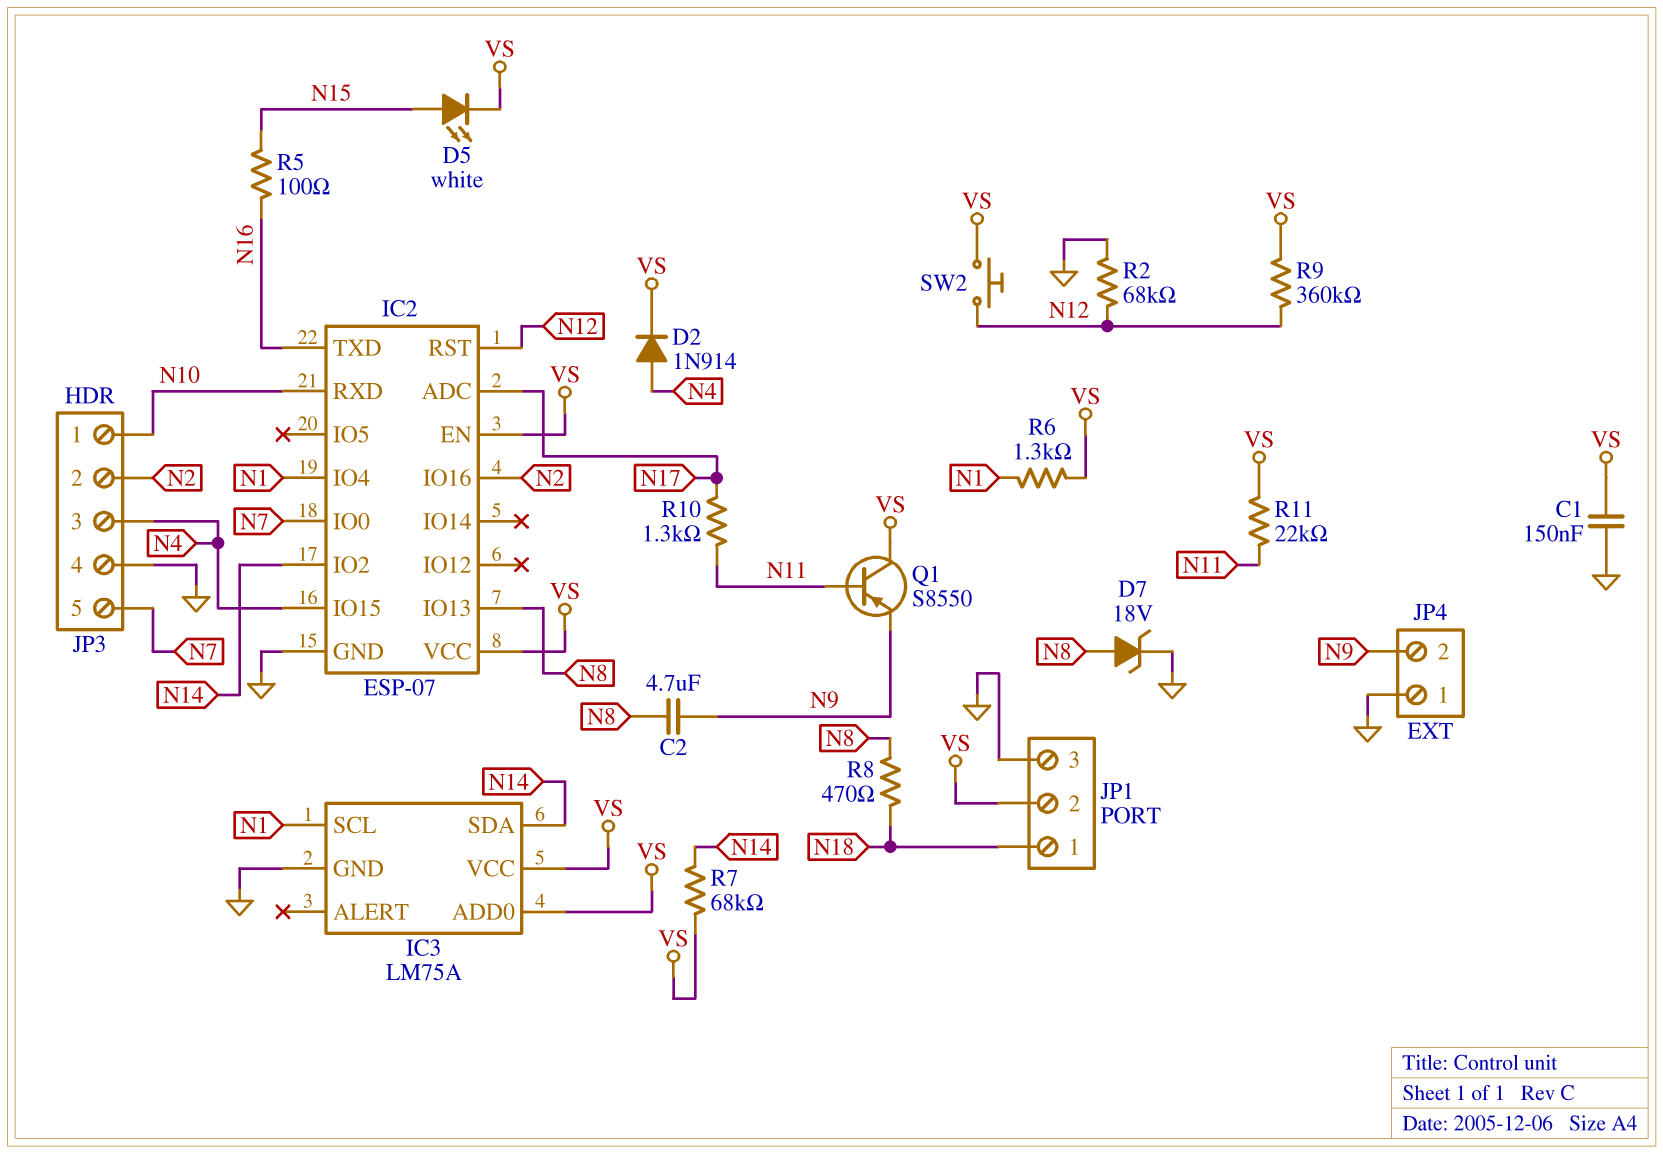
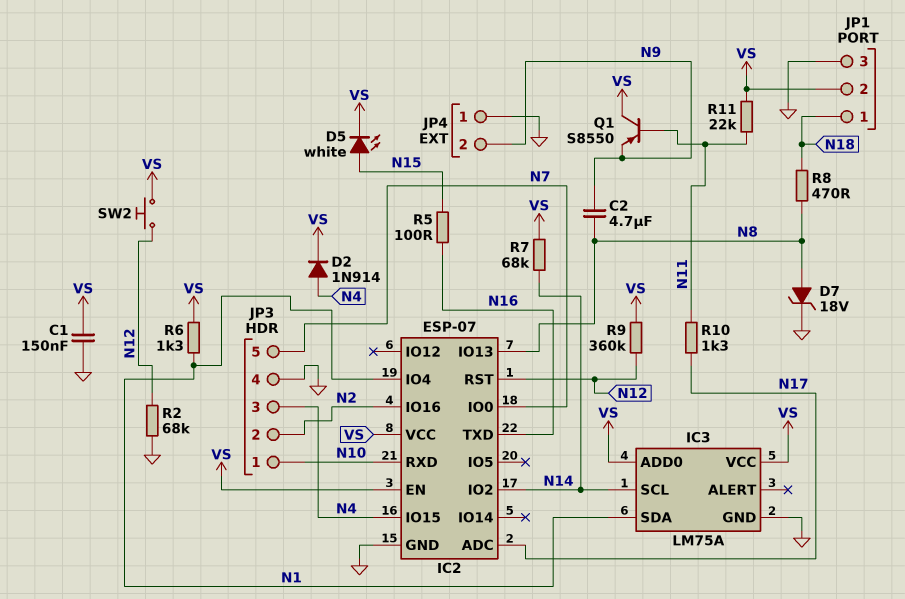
IC3 pin SCL: N1 -> N14
IC3 pin SDA: N14 -> N1

